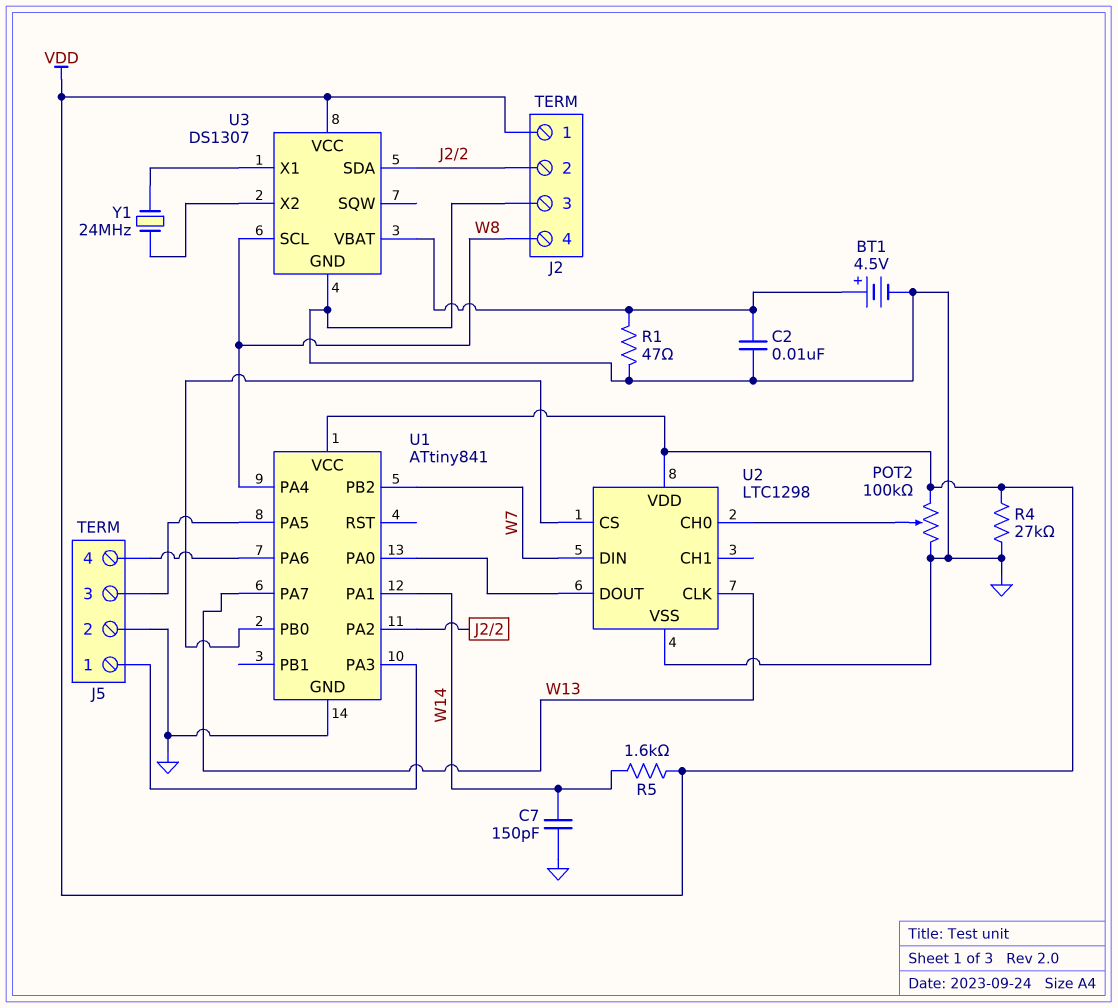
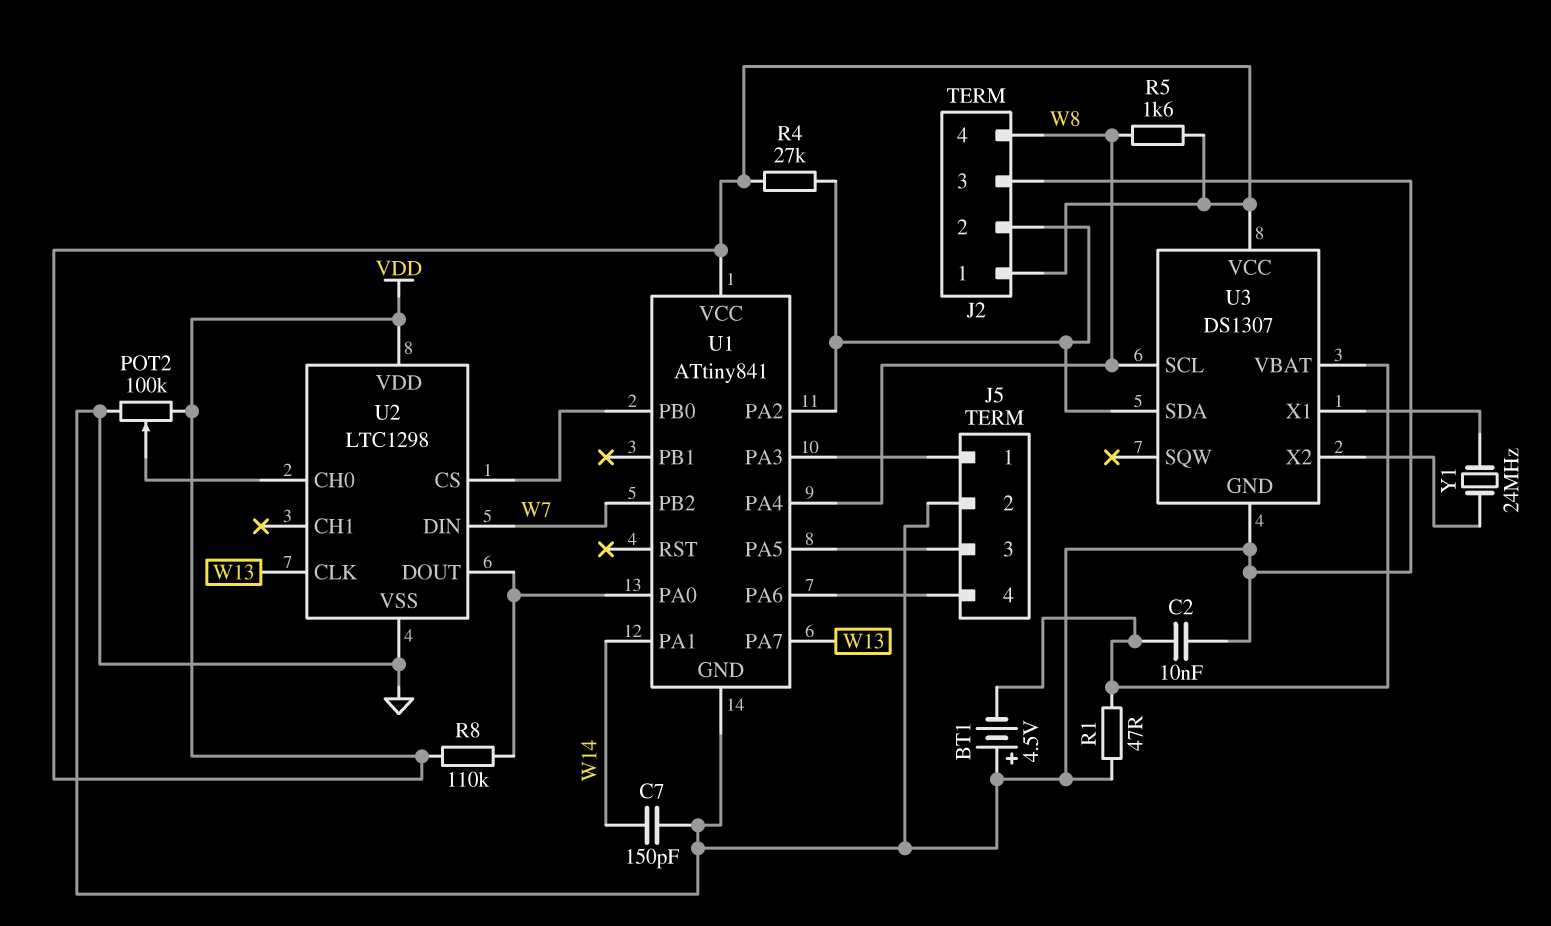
BT1: 4.5V (plus U3/VBAT, minus GND) -> 4.5V (plus GND, minus U3/VBAT)
R4: 27k (GND, VDD) -> 27k (J2/2, VDD)
R5: 1.6k (VDD, W14) -> 1.6k (VDD, W8)
R8: none -> 110k (U1/PA0, VDD)

